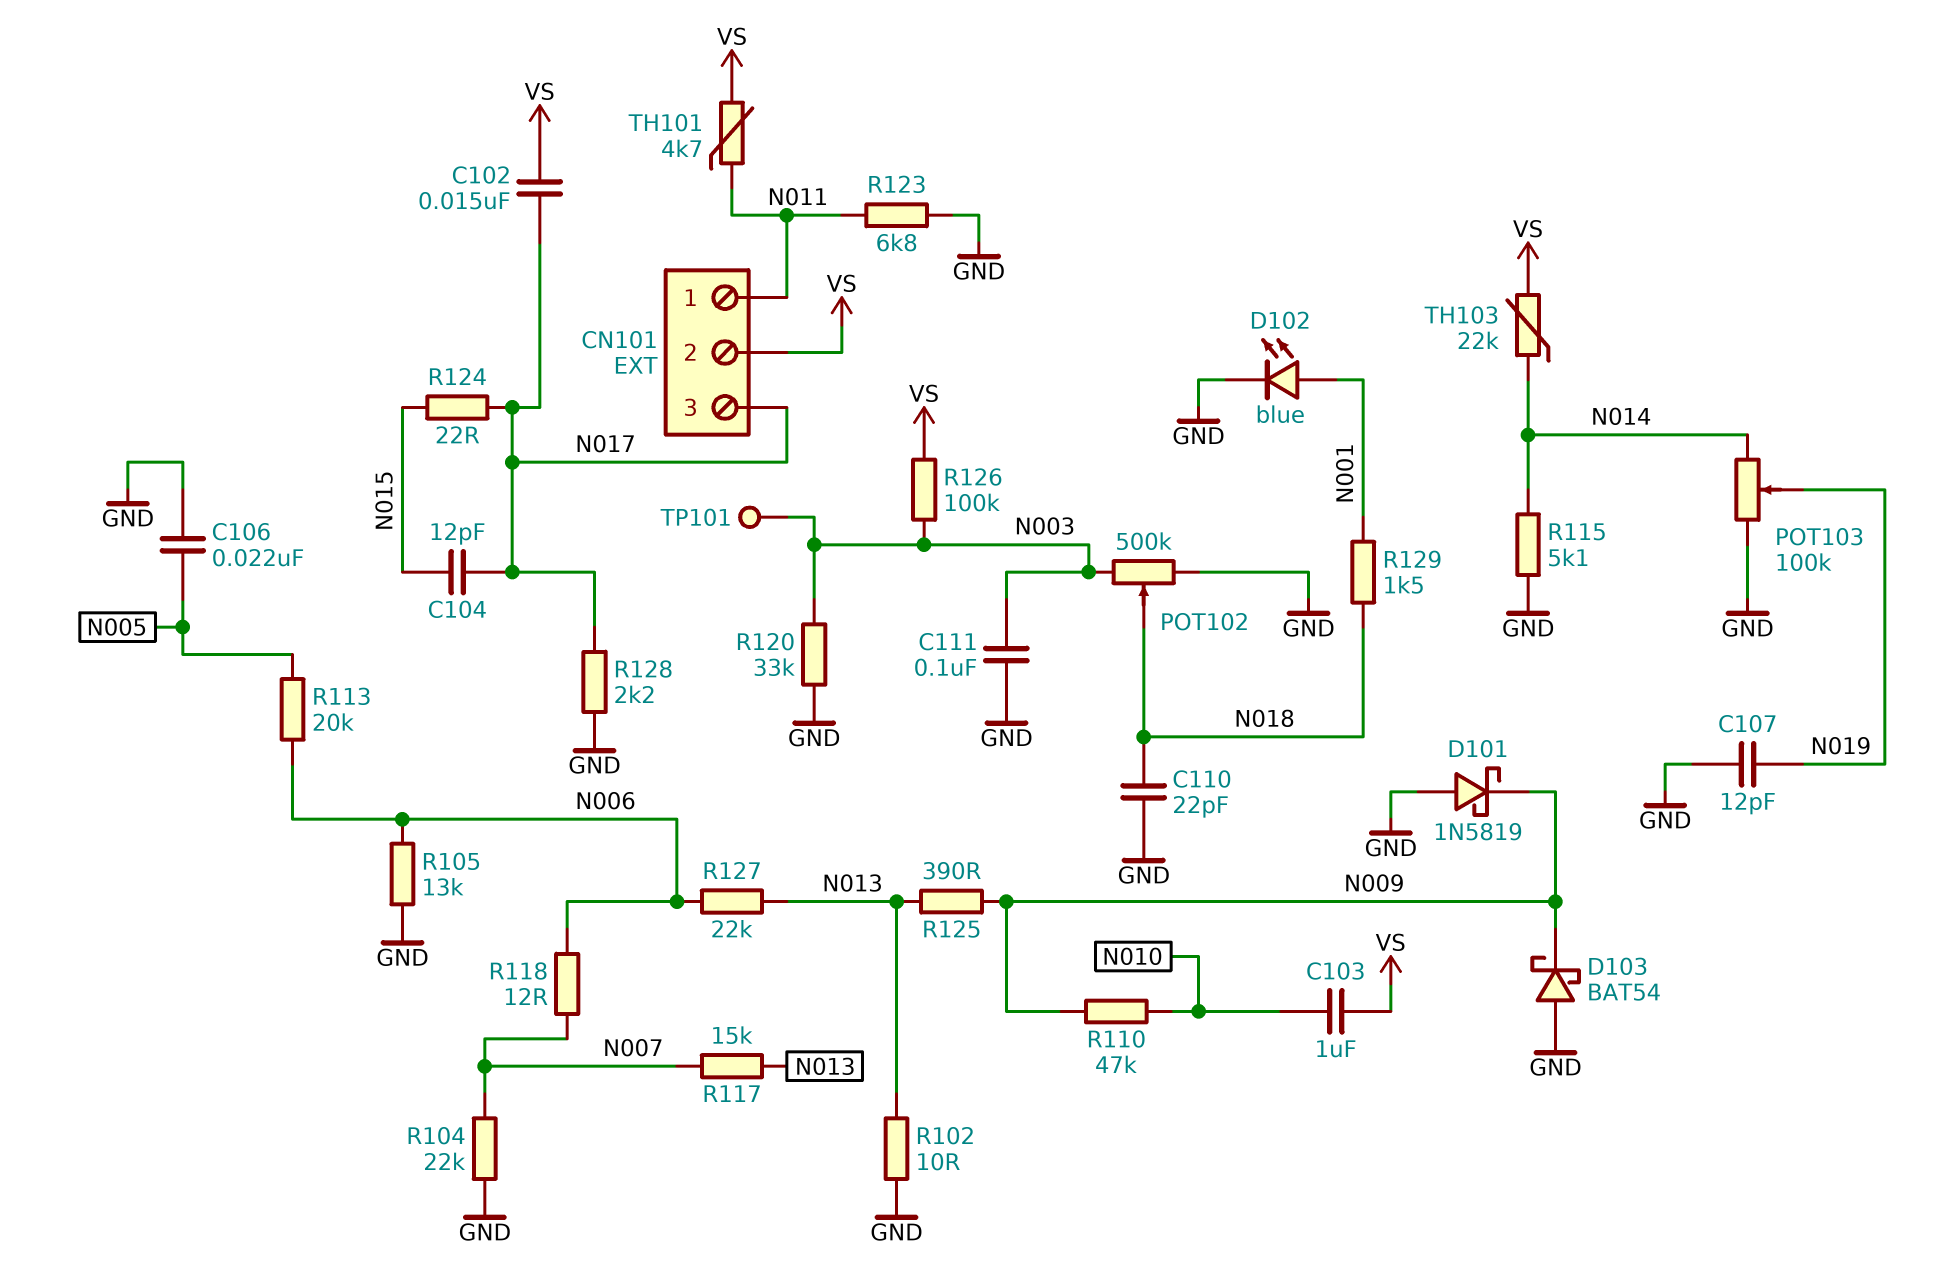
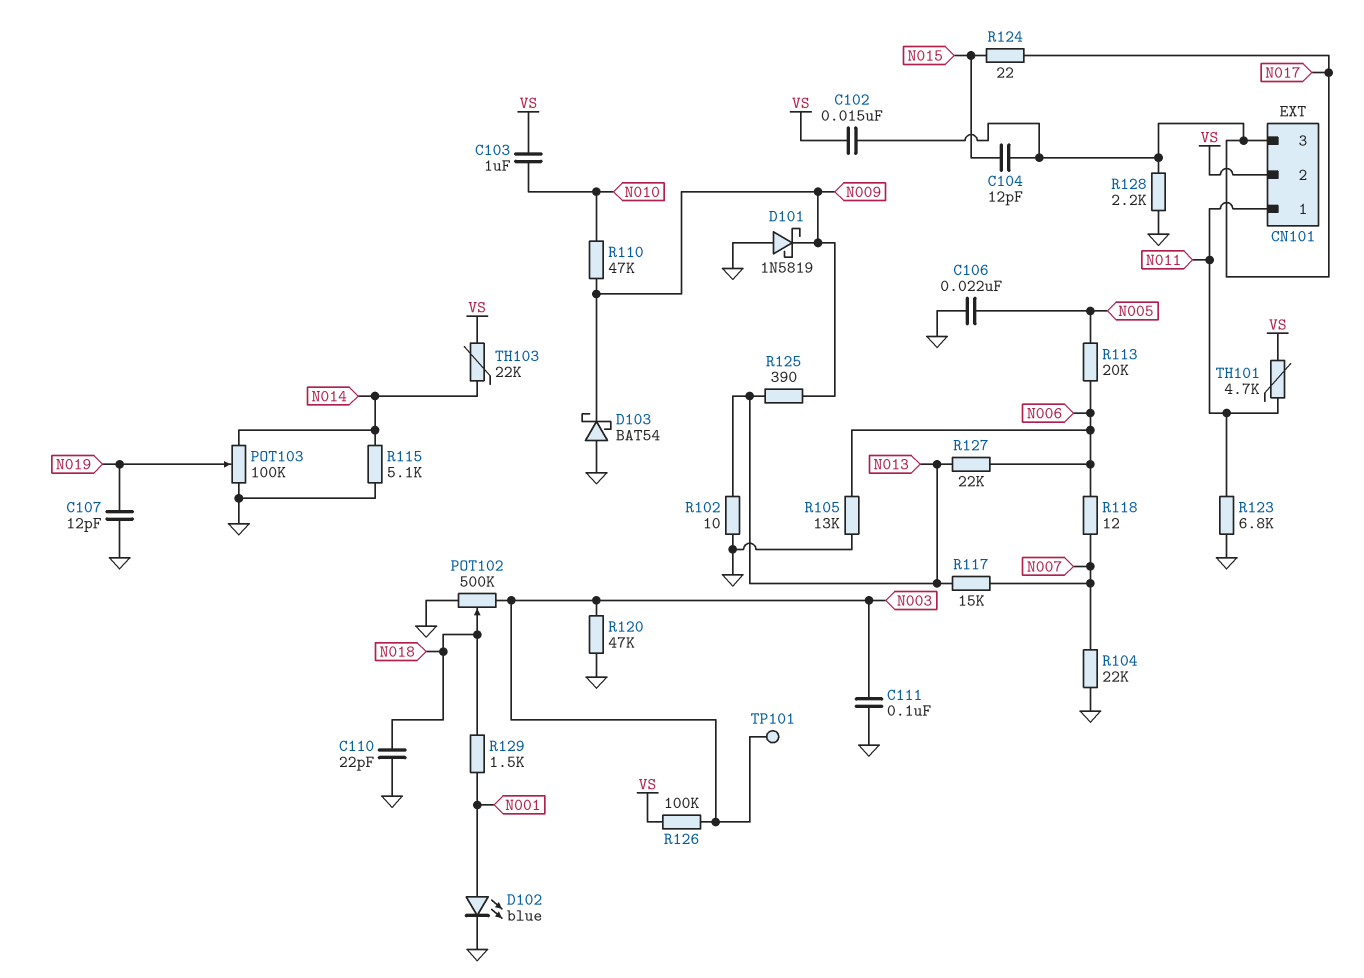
R120: 33k (GND, N003) -> 47k (GND, N003)

